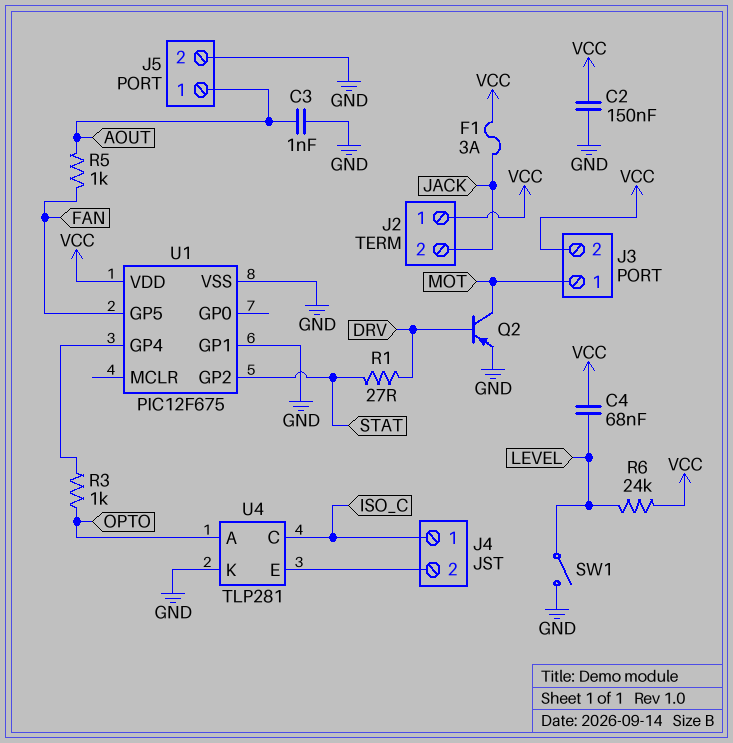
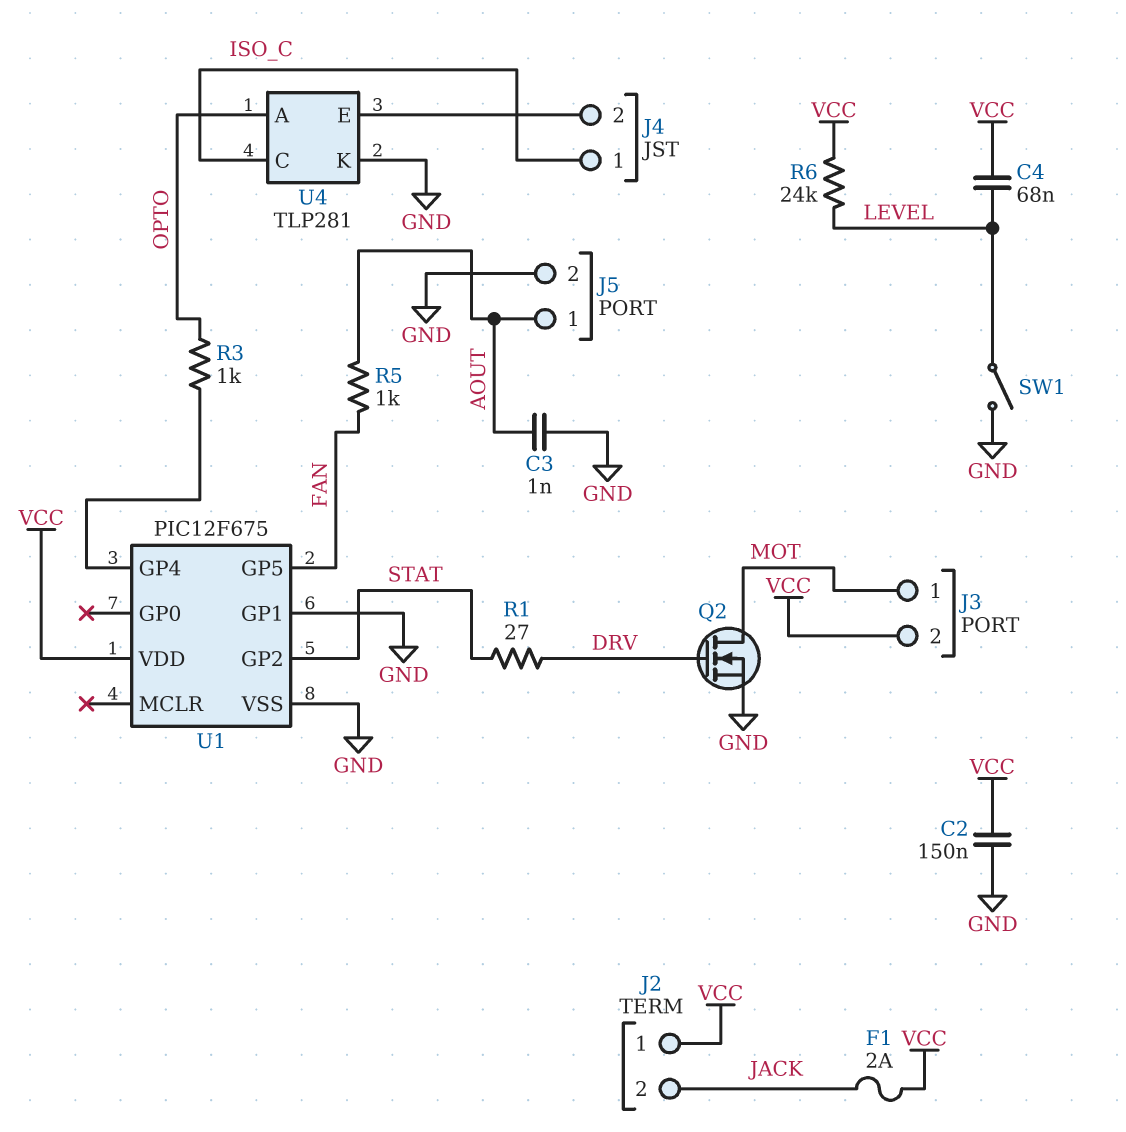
F1: 3A (JACK, VCC) -> 2A (JACK, VCC)
Q2: PNP (B DRV, C MOT, E GND) -> NMOS (G DRV, D MOT, S GND)

